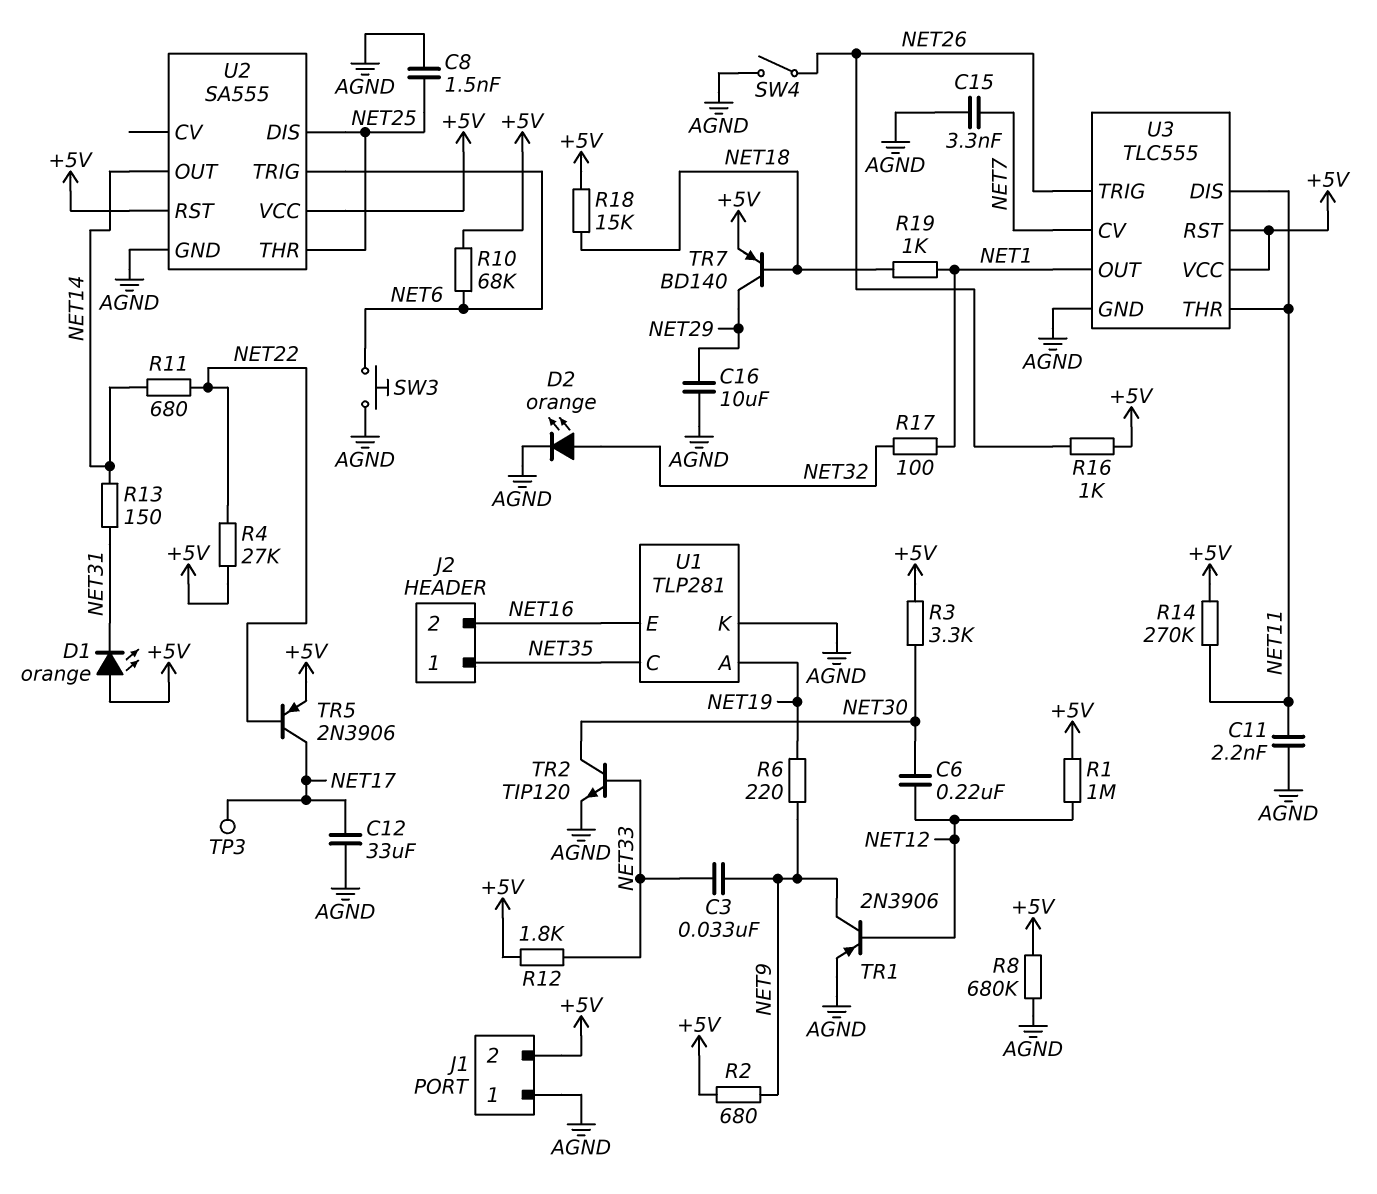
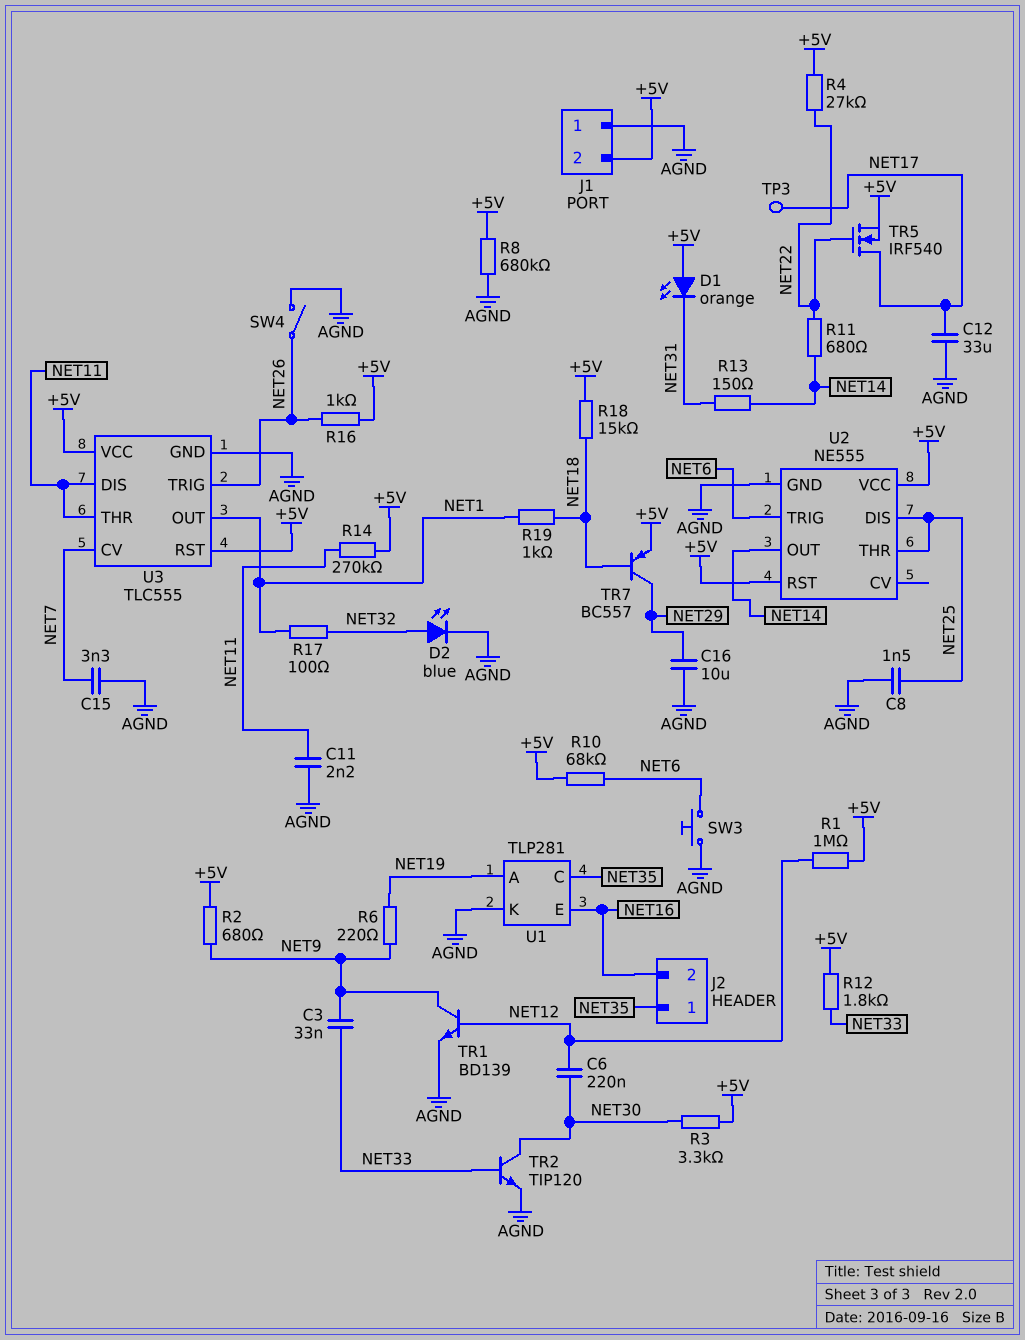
D2: LED orange (A NET32, K AGND) -> LED blue (A NET32, K AGND)
TR1: PNP 2N3906 (B NET12, C NET9, E AGND) -> NPN BD139 (B NET12, C NET9, E AGND)
TR5: PNP 2N3906 (B NET22, C NET17, E +5V) -> NMOS IRF540 (G NET22, D NET17, S +5V)
TR7: PNP BD140 (B NET18, C NET29, E +5V) -> PNP BC557 (B NET18, C NET29, E +5V)
U2: SA555 -> NE555

